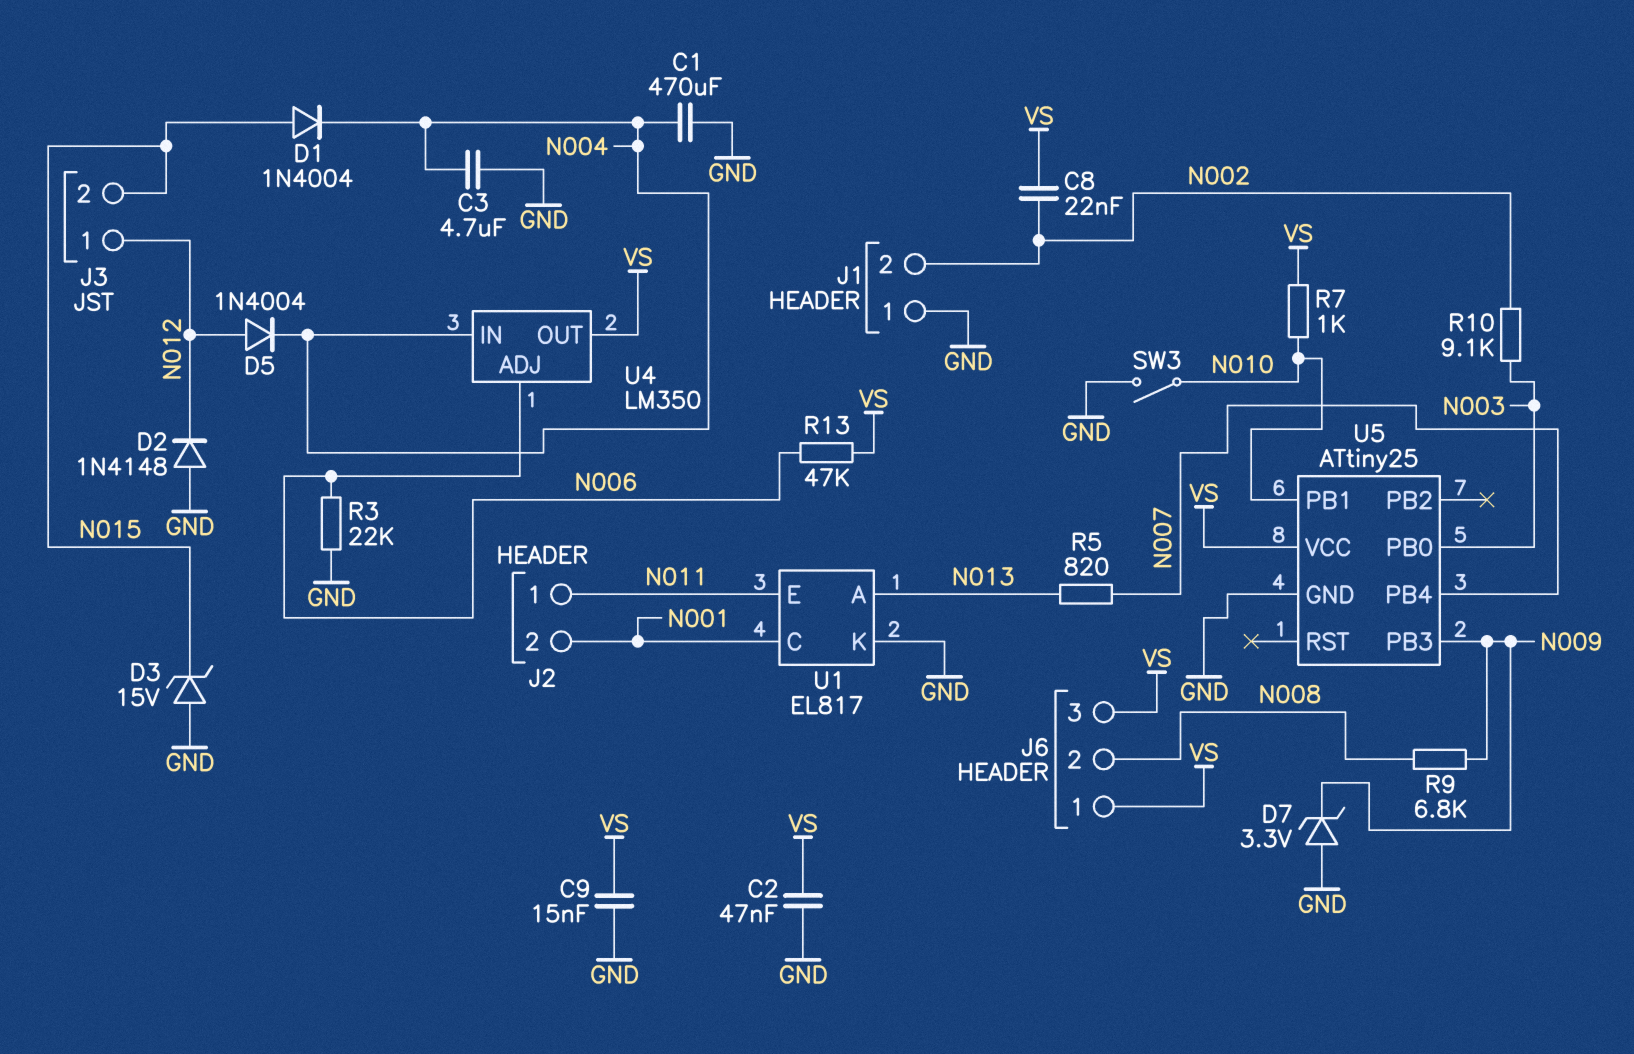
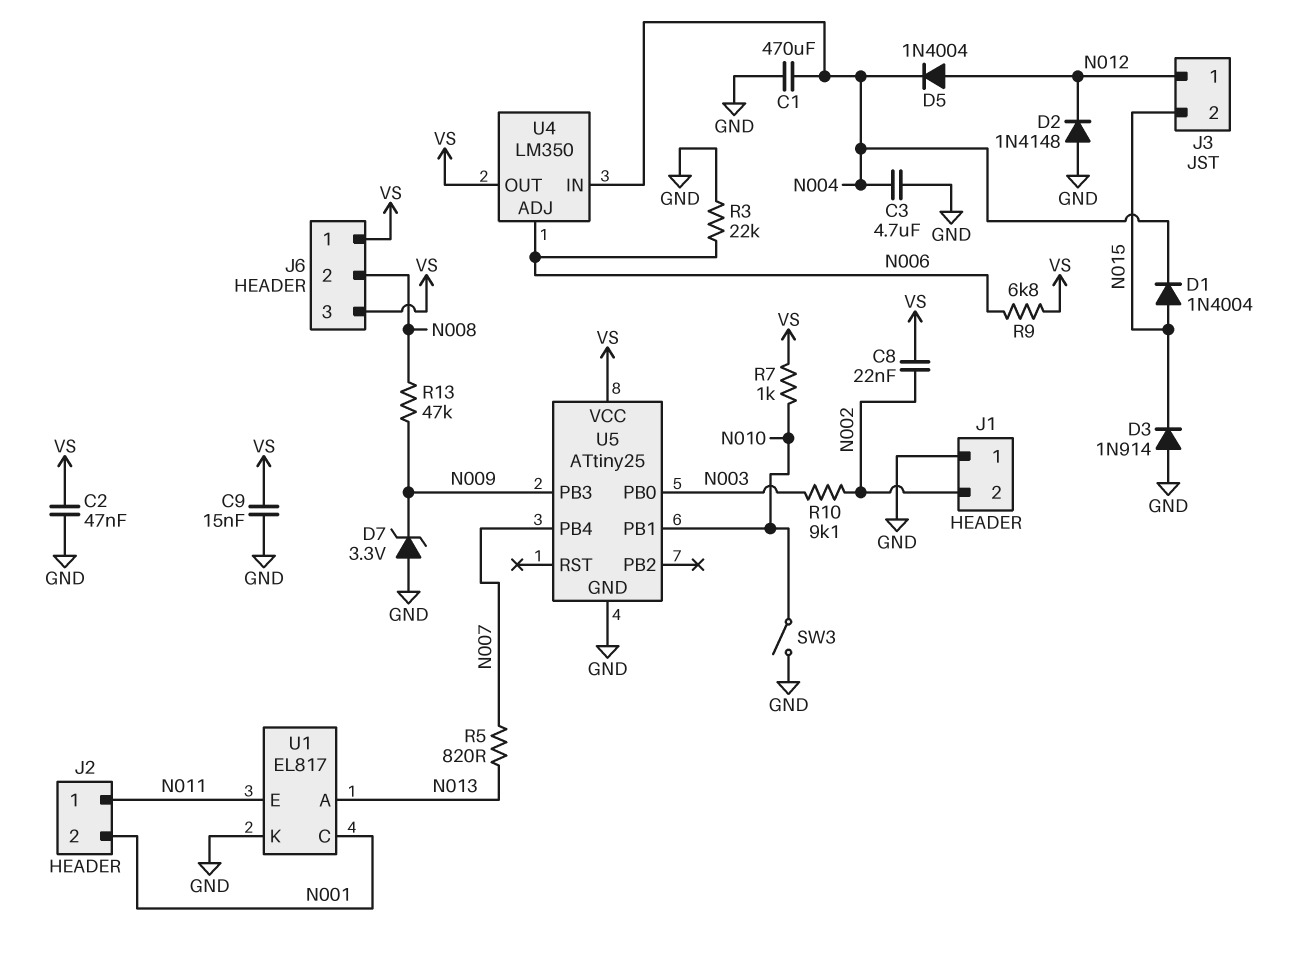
D3: zener 15V (A GND, K N015) -> diode 1N914 (A GND, K N015)
R9: 6.8k (N008, N009) -> 6.8k (N006, VS)
R13: 47k (N006, VS) -> 47k (N008, N009)

